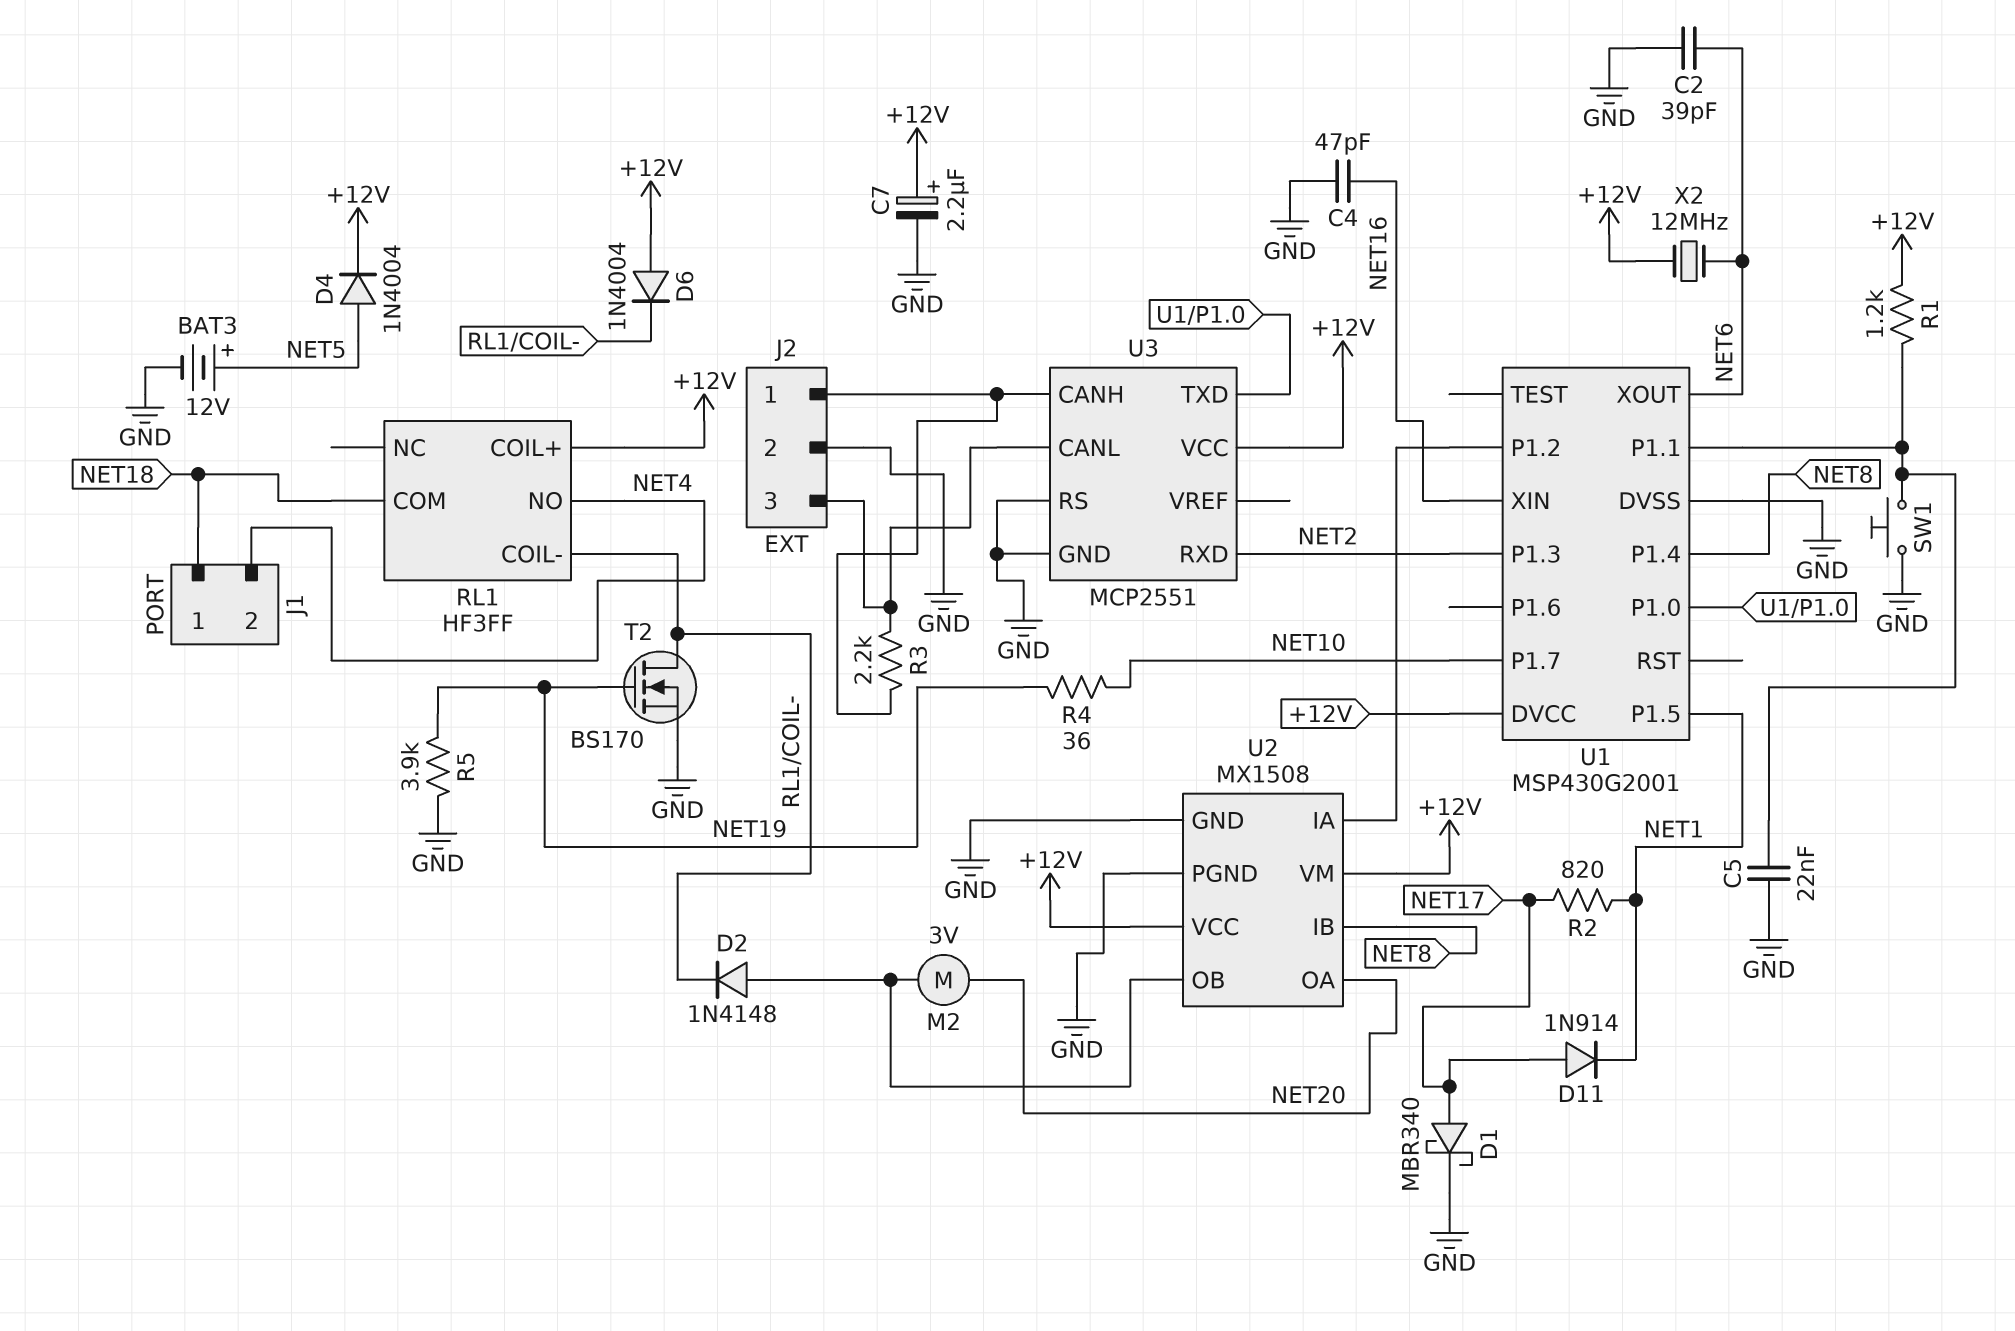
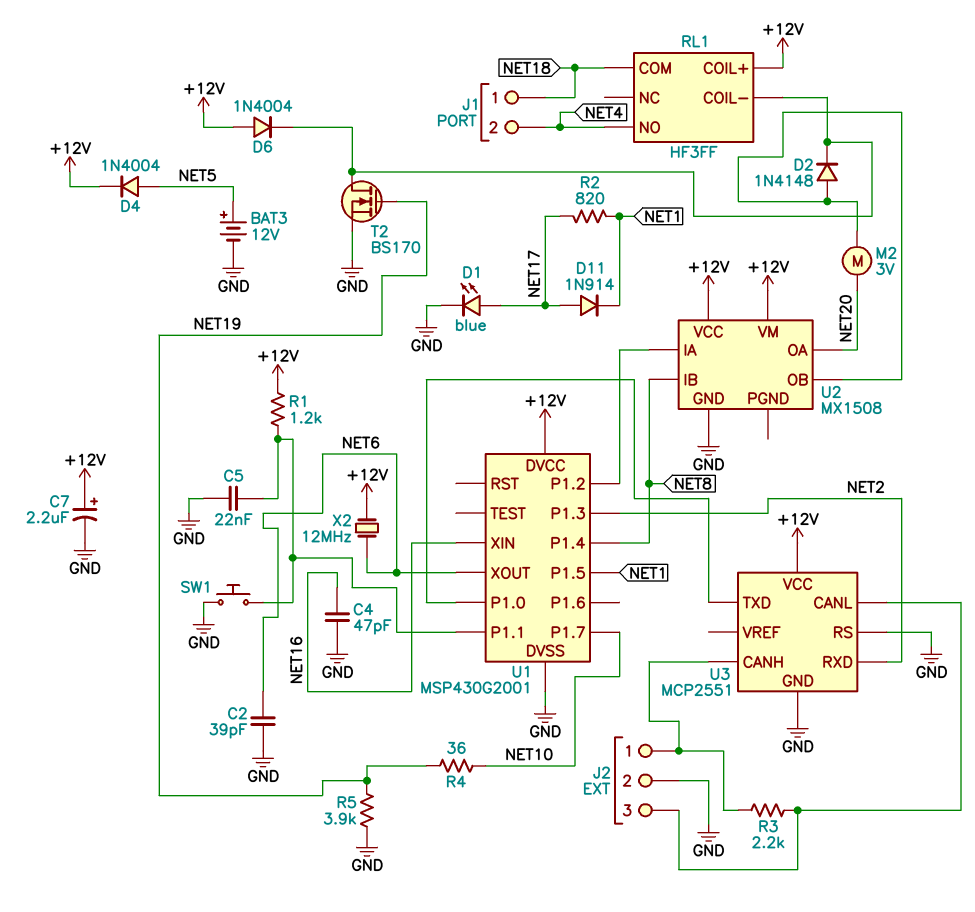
D1: schottky MBR340 (A NET17, K GND) -> LED blue (A NET17, K GND)
U2 pin PGND: GND -> none

